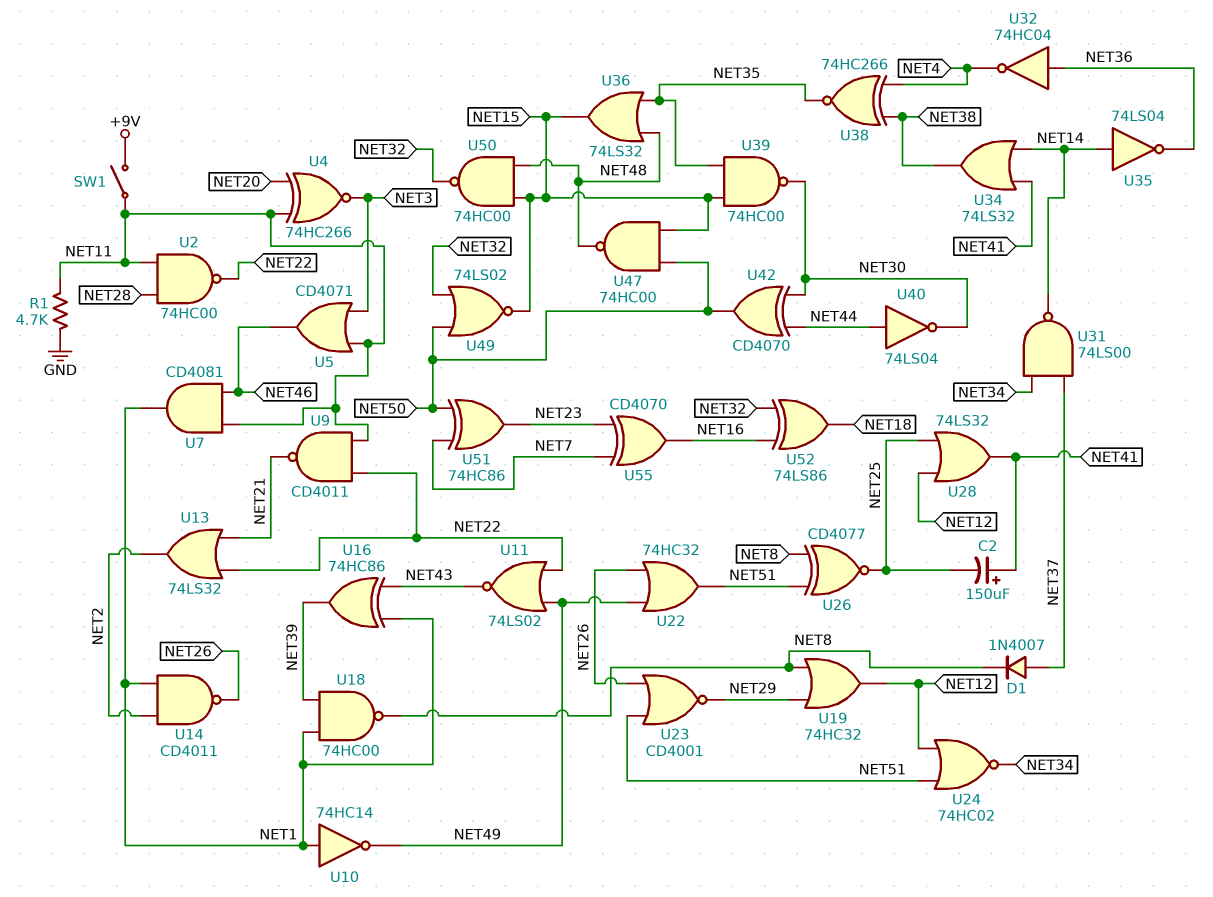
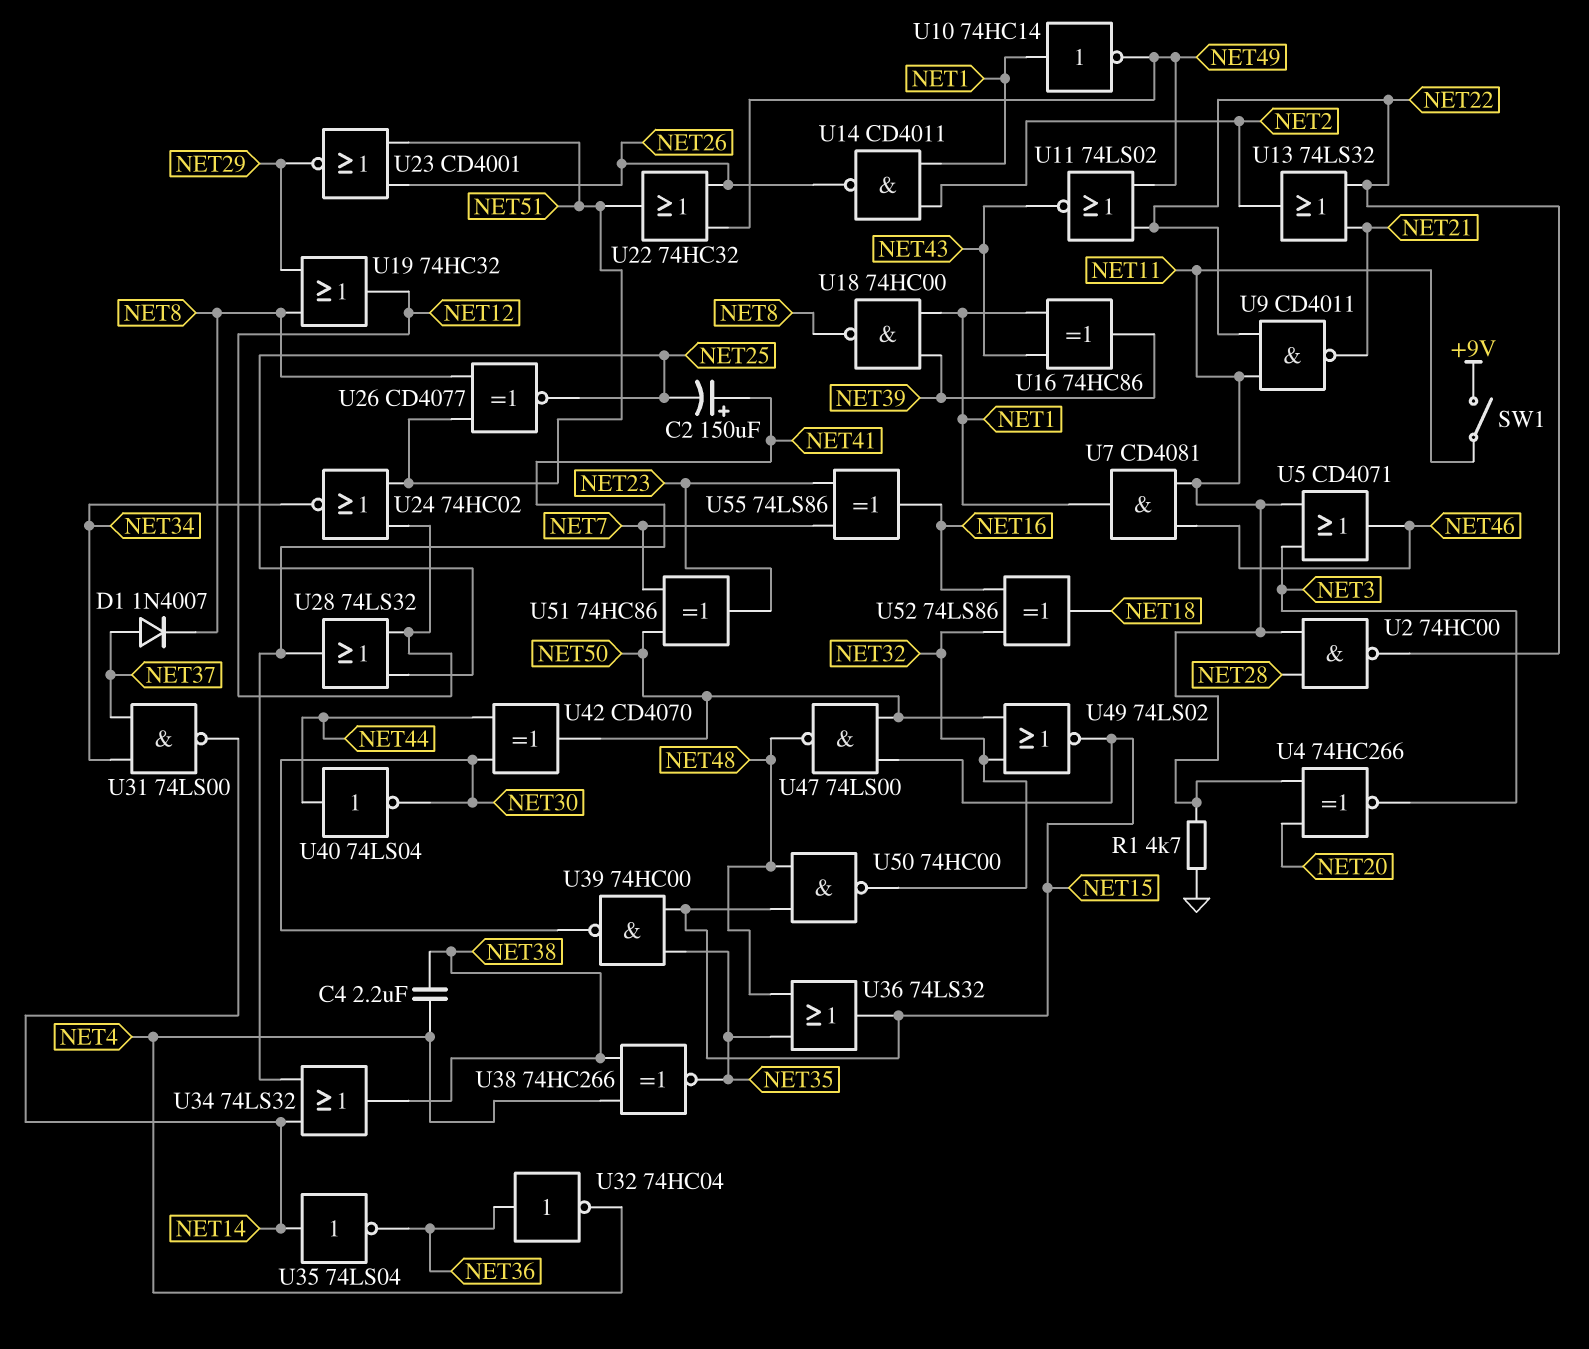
C4: none -> 2.2uF (NET4, NET38)
U47: NAND 74HC00 (in NET15, in NET50, out NET48) -> NAND 74LS00 (in NET15, in NET50, out NET48)
U55: XOR CD4070 (in NET7, in NET23, out NET16) -> XOR 74LS86 (in NET7, in NET23, out NET16)

